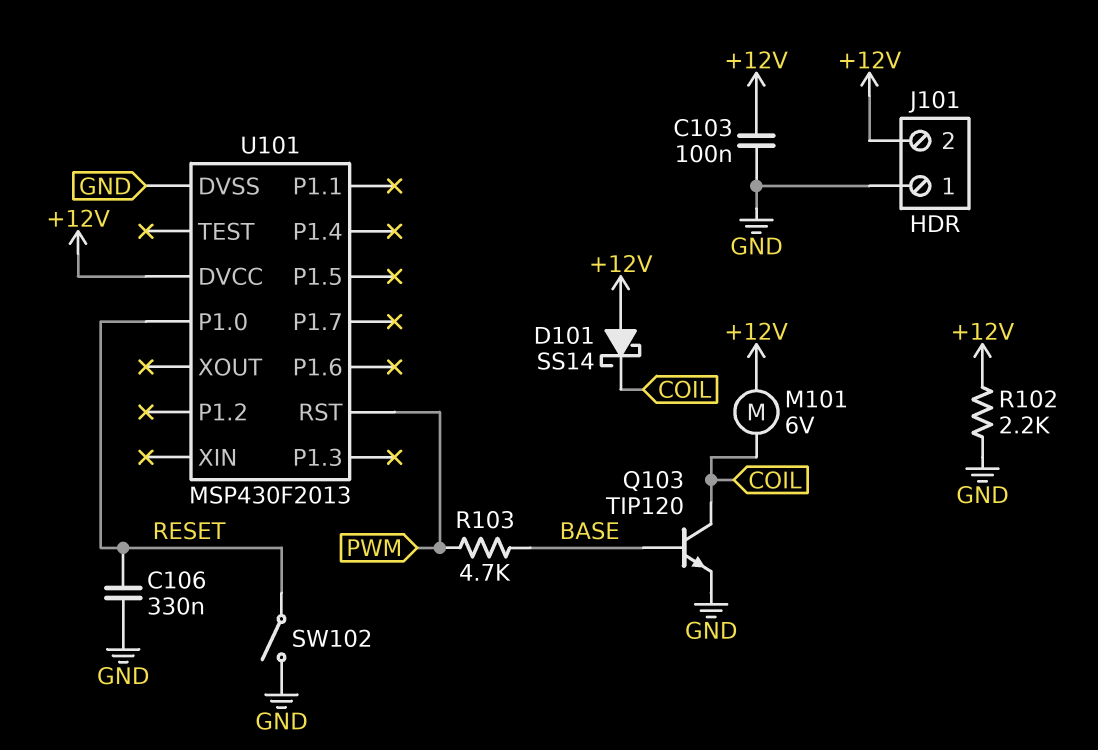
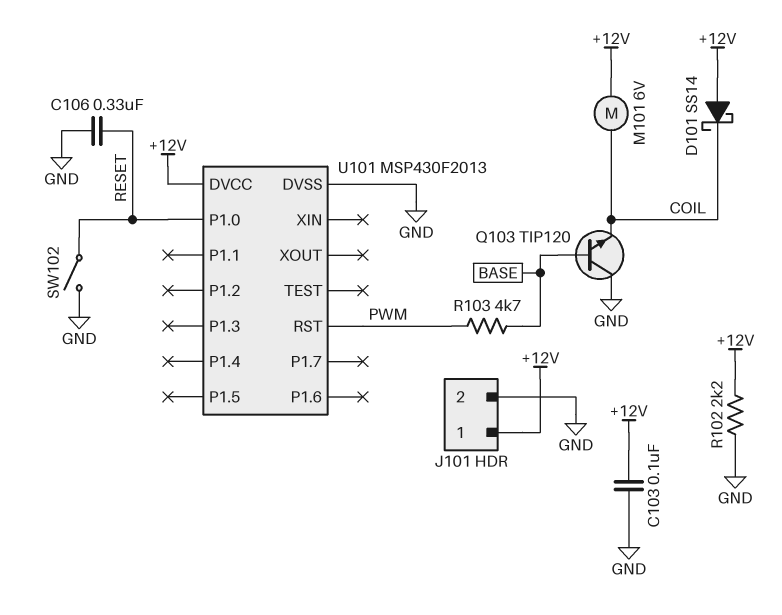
J101 pin 1: GND -> +12V
J101 pin 2: +12V -> GND
Q103: NPN TIP120 (B BASE, C COIL, E GND) -> NPN TIP120 (B BASE, C GND, E COIL)

